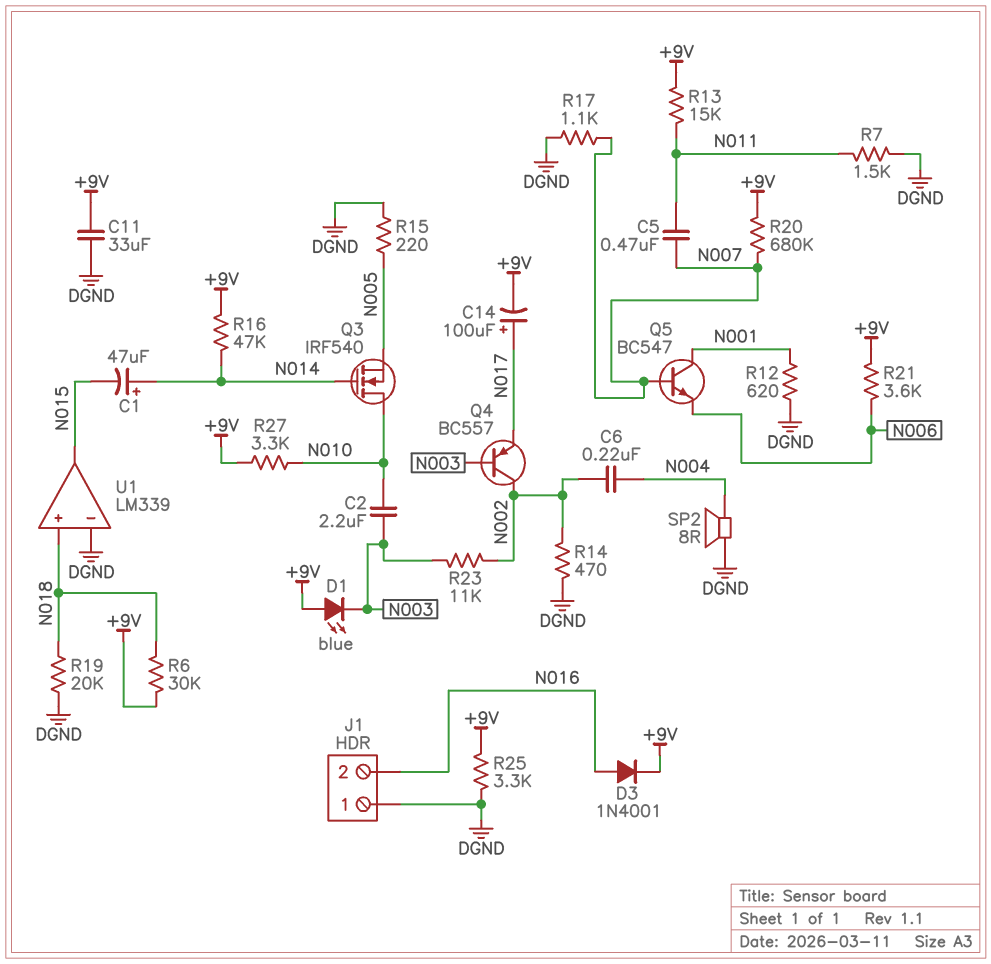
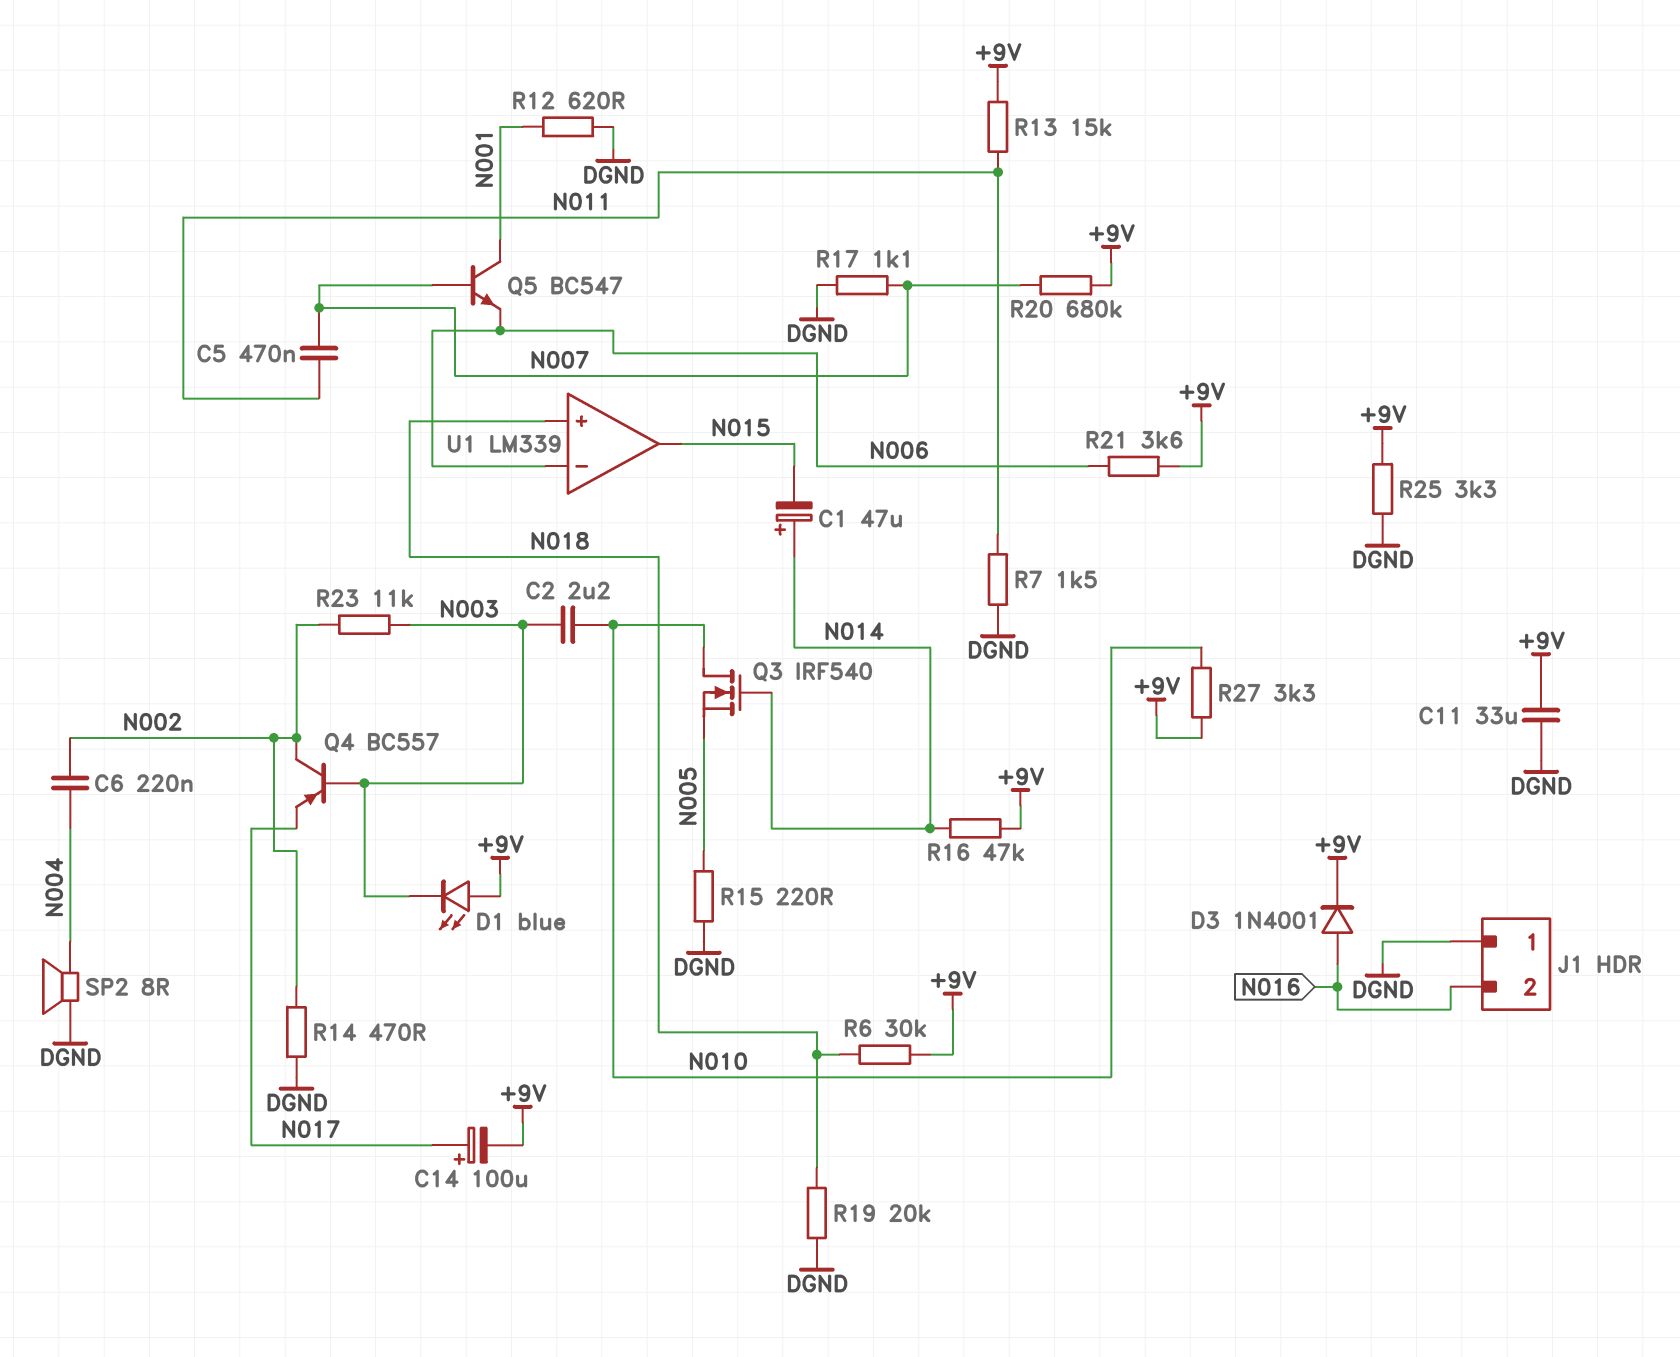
U1 pin in-: DGND -> N006

